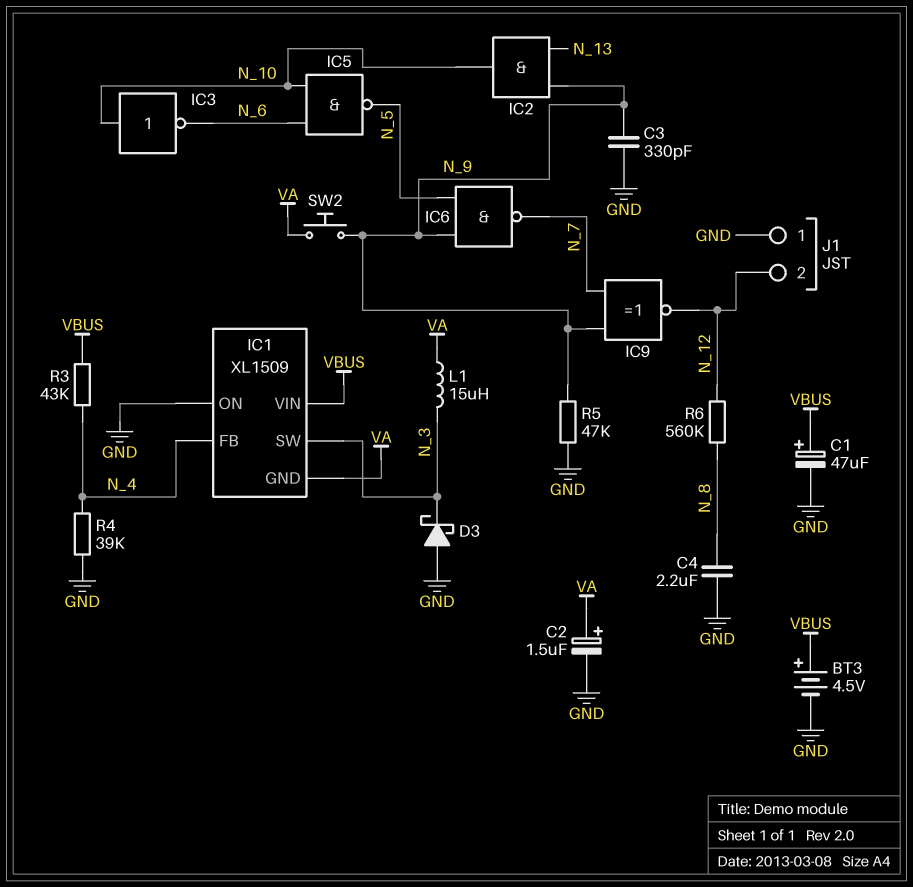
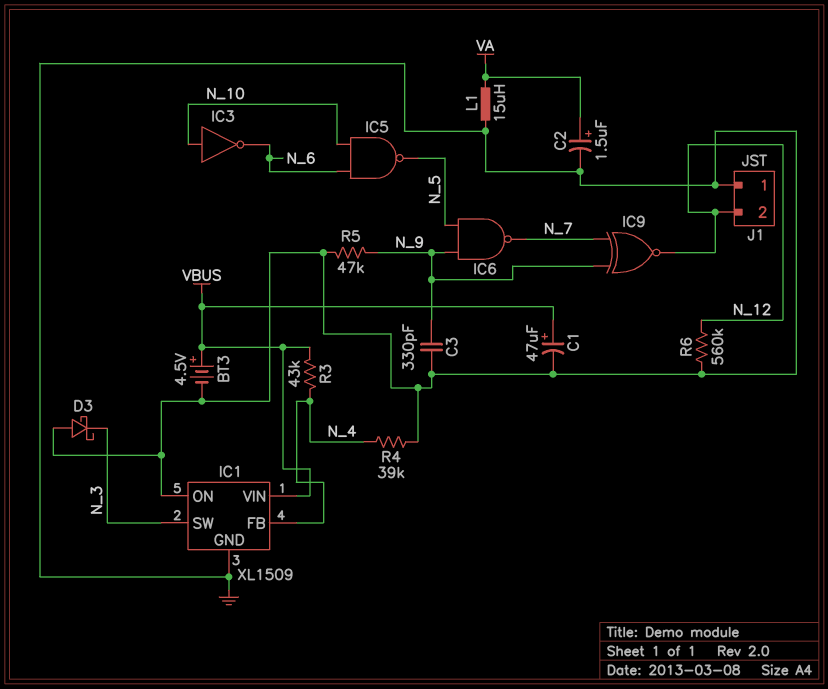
C4: 2.2uF (GND, N_8) -> none
IC1 pin GND: VA -> GND
IC2: AND (in N_9, in N_13, out N_10) -> none
L1: 15uH (N_3, VA) -> 15uH (GND, VA)
R6: 560k (N_8, N_12) -> 560k (GND, N_12)
SW2: button (N_9, VA) -> none

